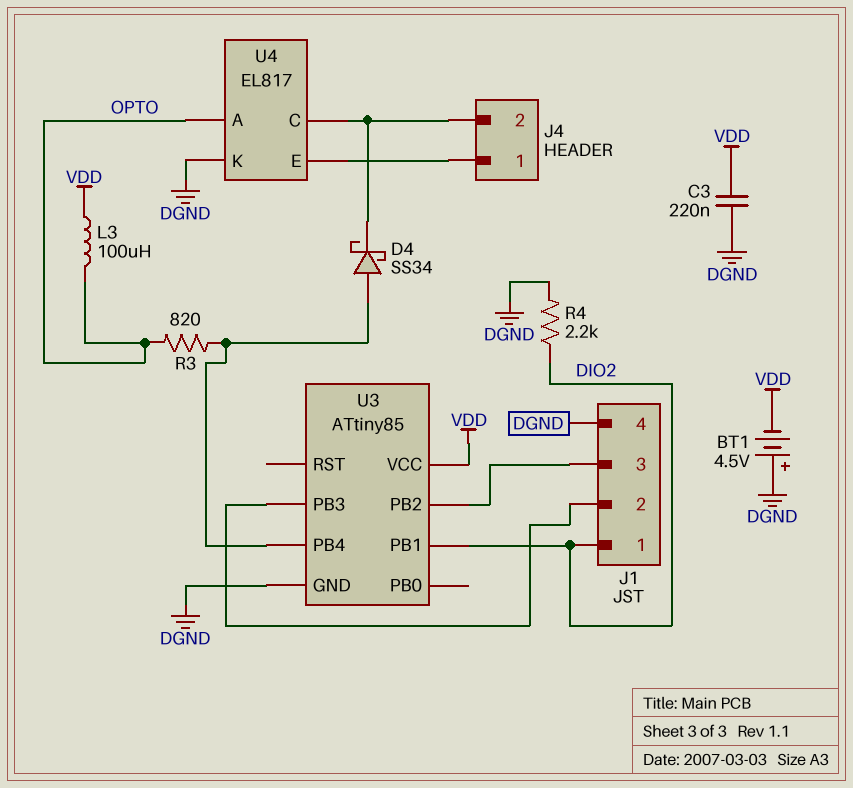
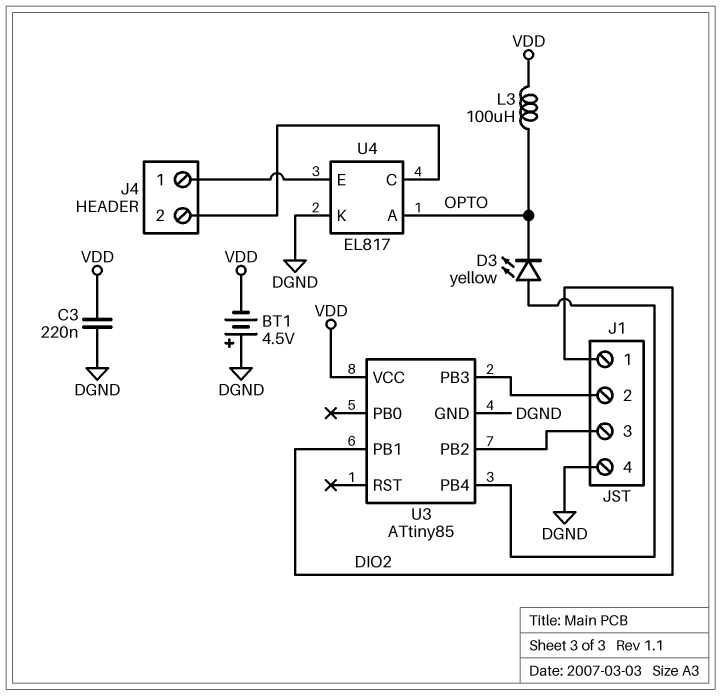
D3: none -> LED yellow (A U3/PB4, K OPTO)
D4: schottky SS34 (A U3/PB4, K J4/2) -> none
R3: 820 (OPTO, U3/PB4) -> none
R4: 2.2k (DGND, DIO2) -> none

